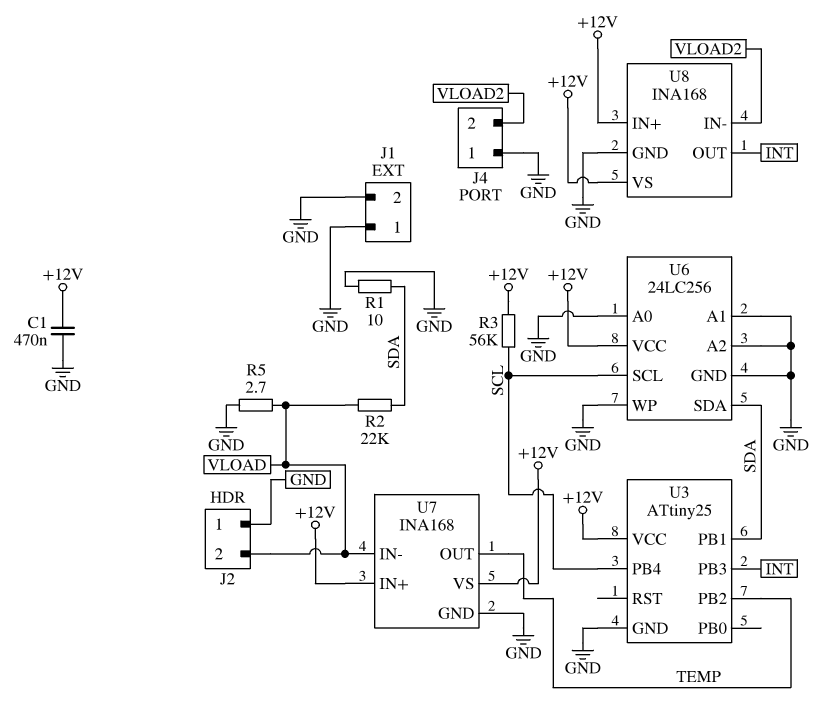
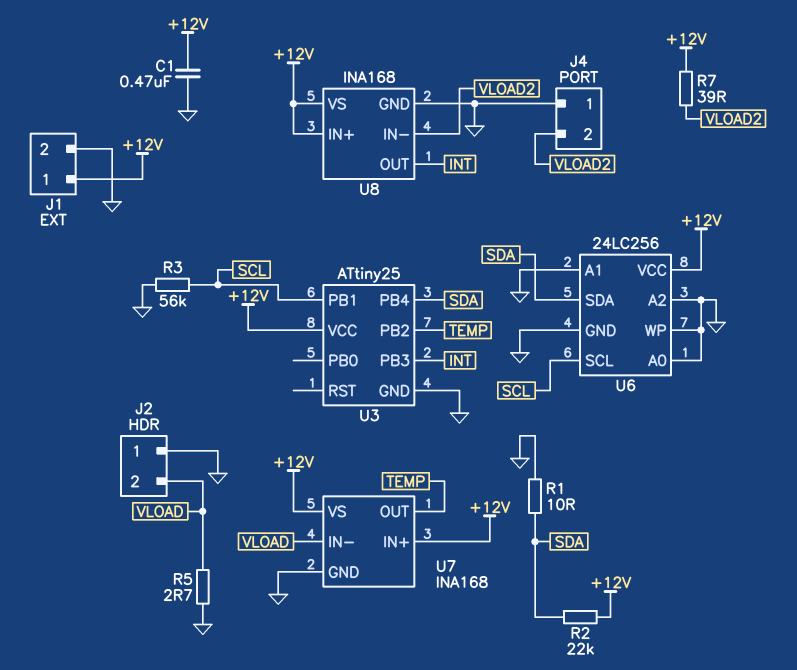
J1 pin 1: GND -> +12V
R2: 22k (SDA, VLOAD) -> 22k (+12V, SDA)
R3: 56k (+12V, SCL) -> 56k (GND, SCL)
R7: none -> 39 (+12V, VLOAD2)
U3 pin PB1: SDA -> SCL
U3 pin PB4: SCL -> SDA

